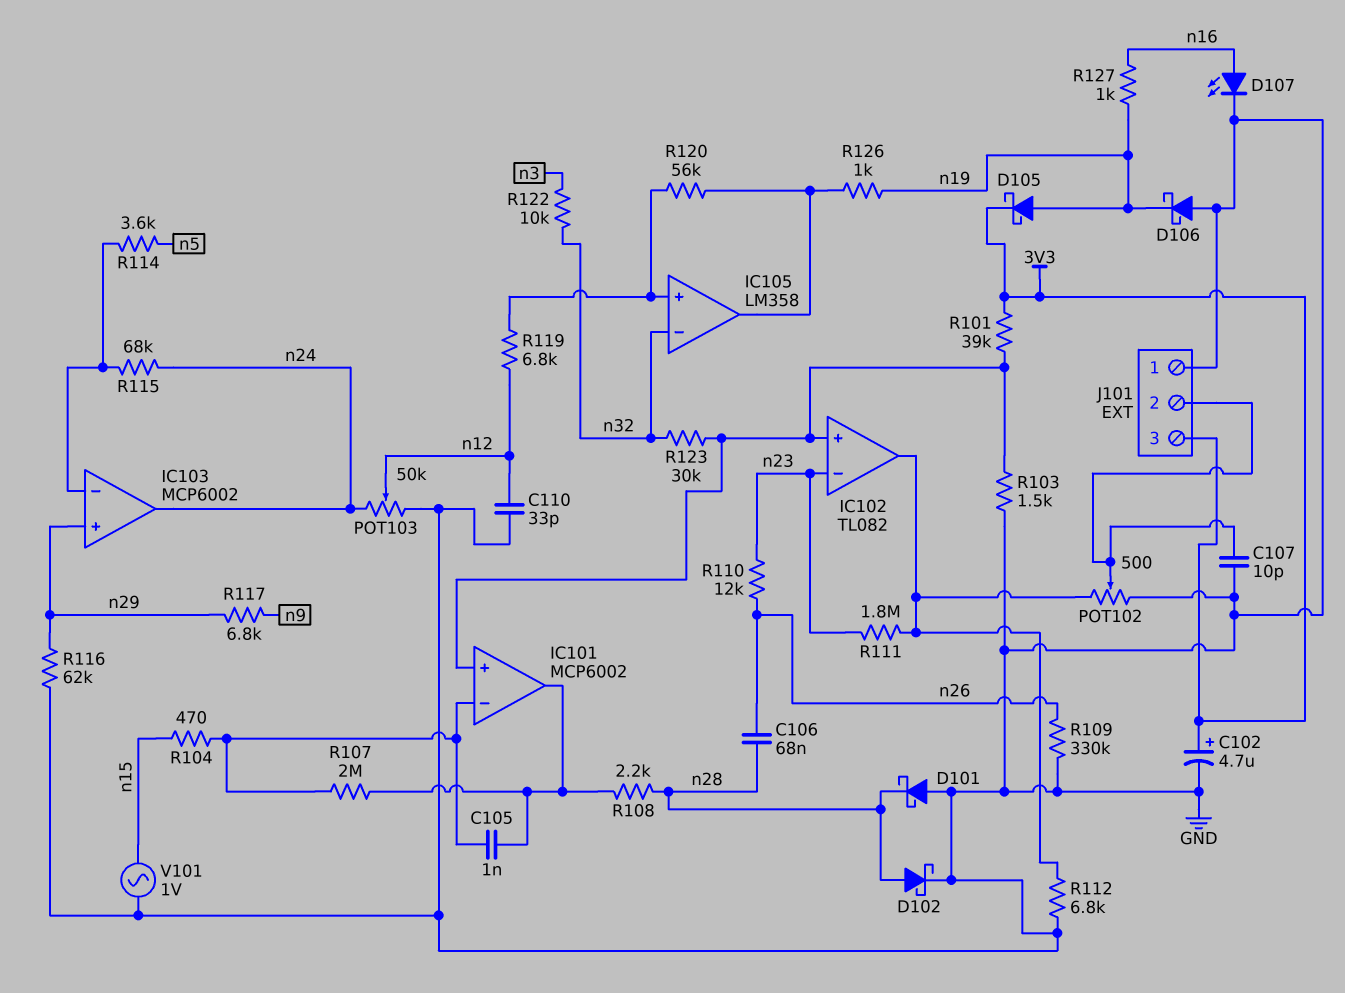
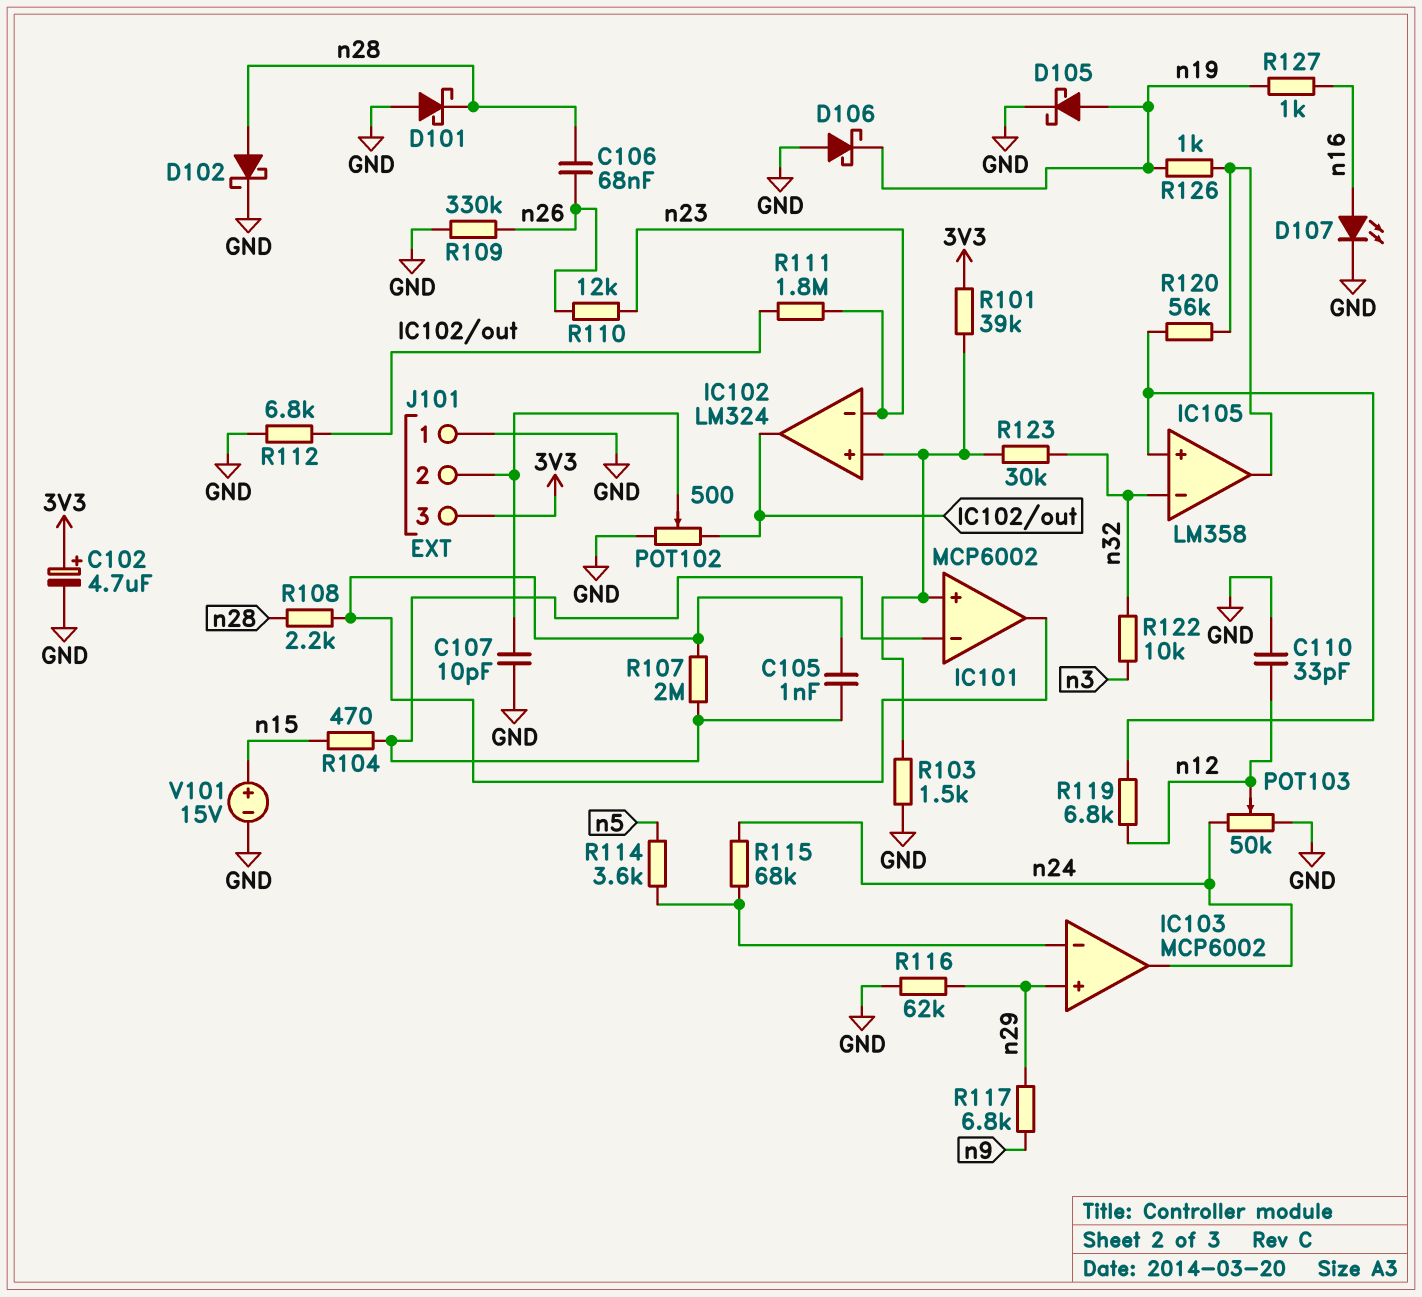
D105: schottky (A n19, K 3V3) -> schottky (A n19, K GND)
IC102: TL082 -> LM324
V101: AC 1V (GND, n15) -> 15V (plus n15, minus GND)

